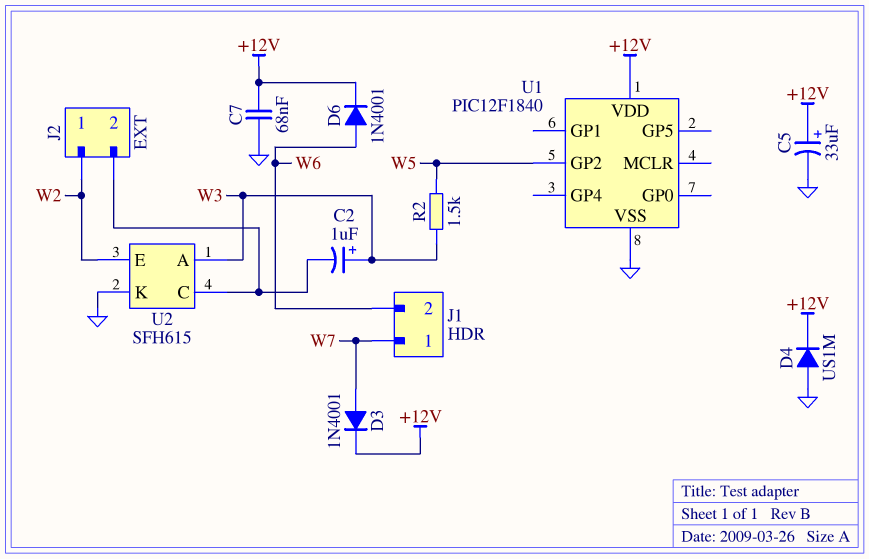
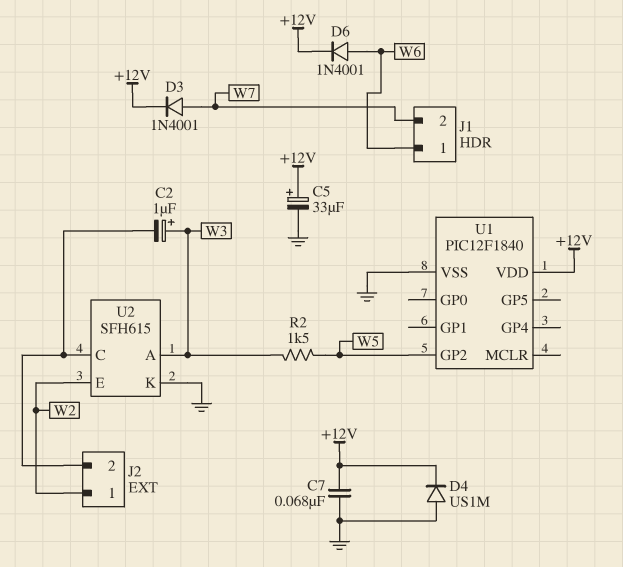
J1 pin 1: W7 -> W6
J1 pin 2: W6 -> W7

